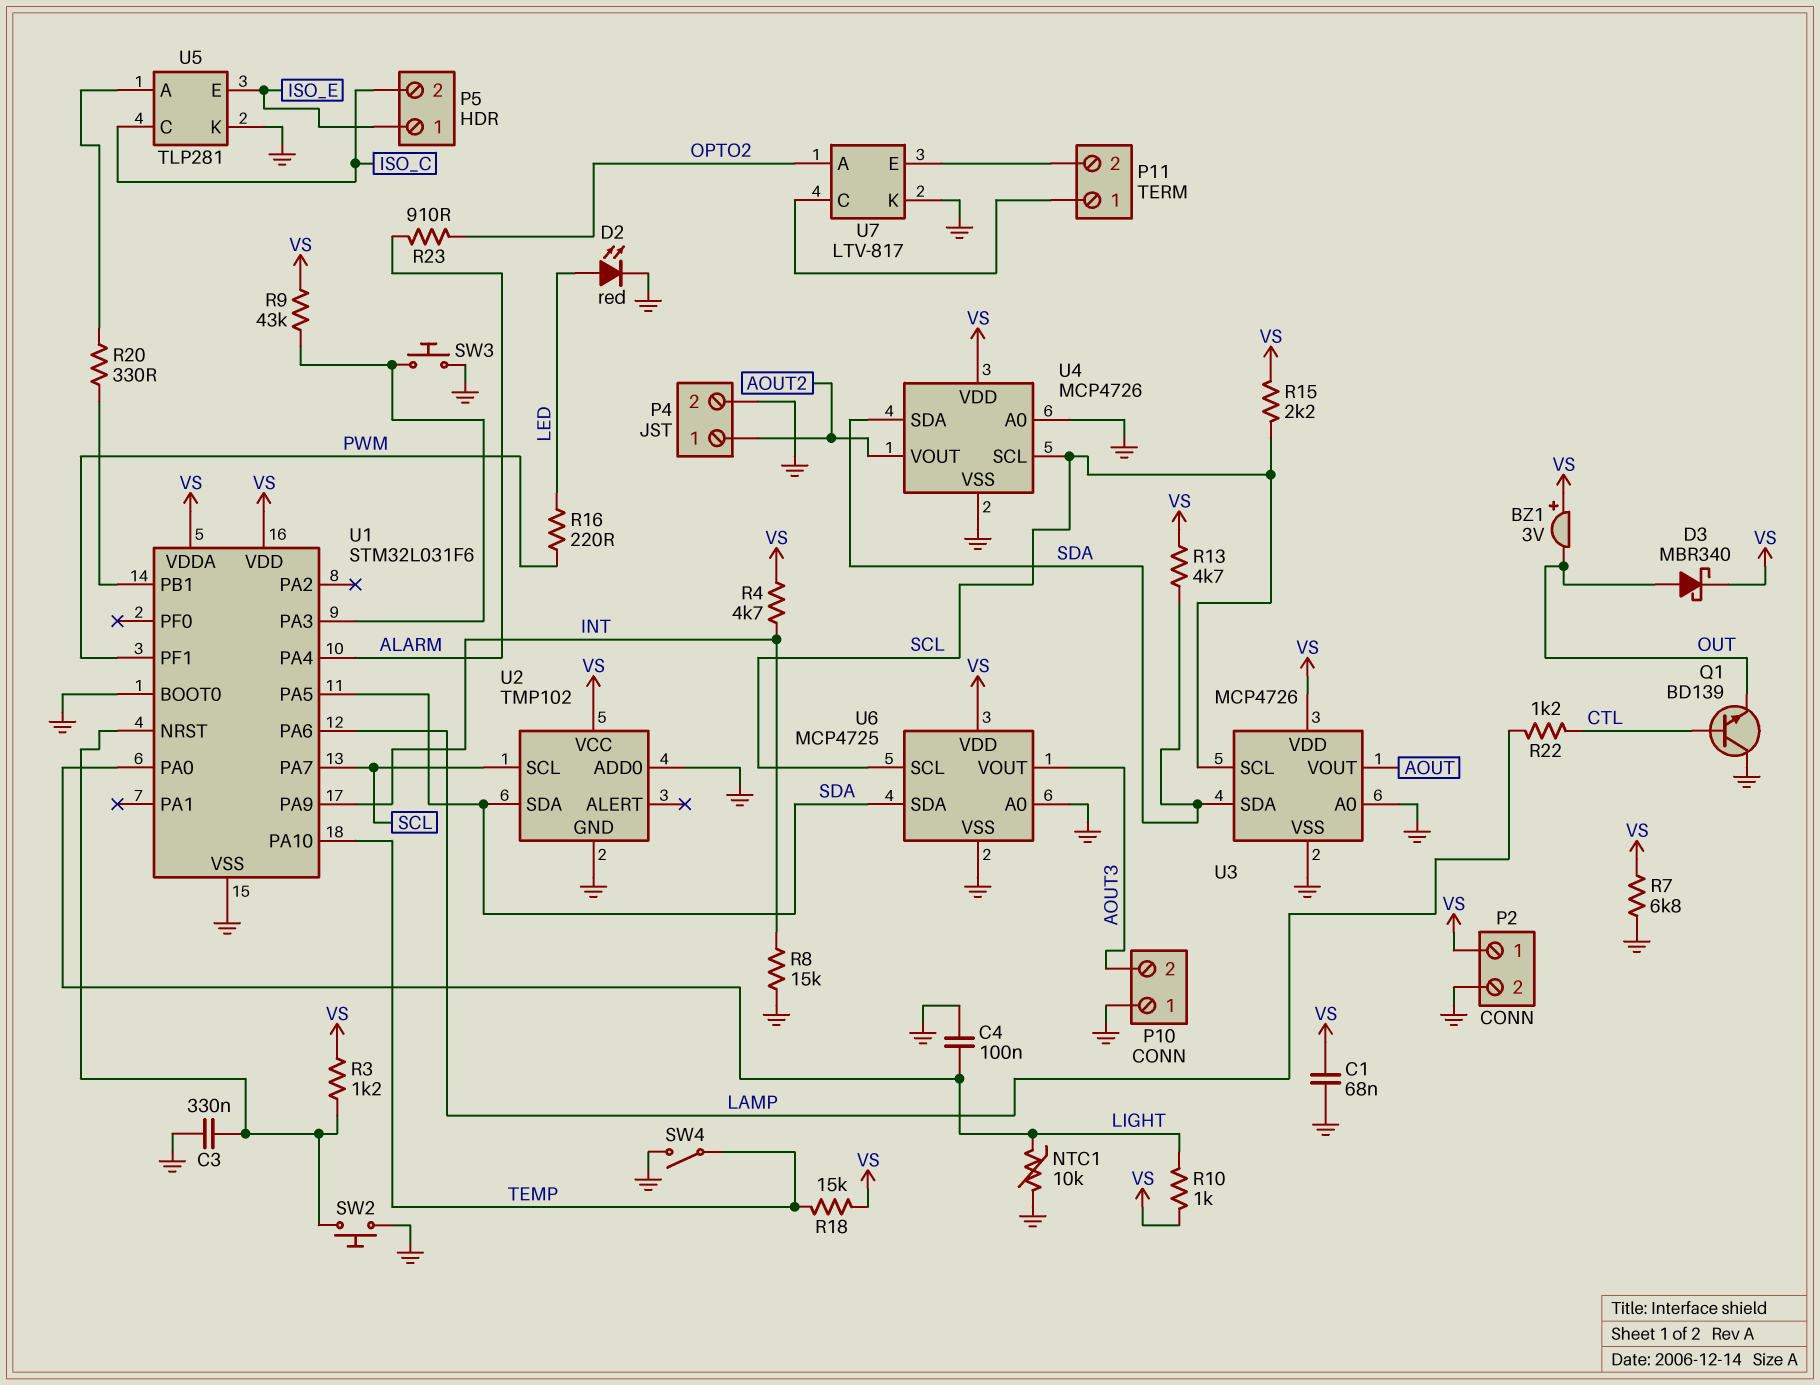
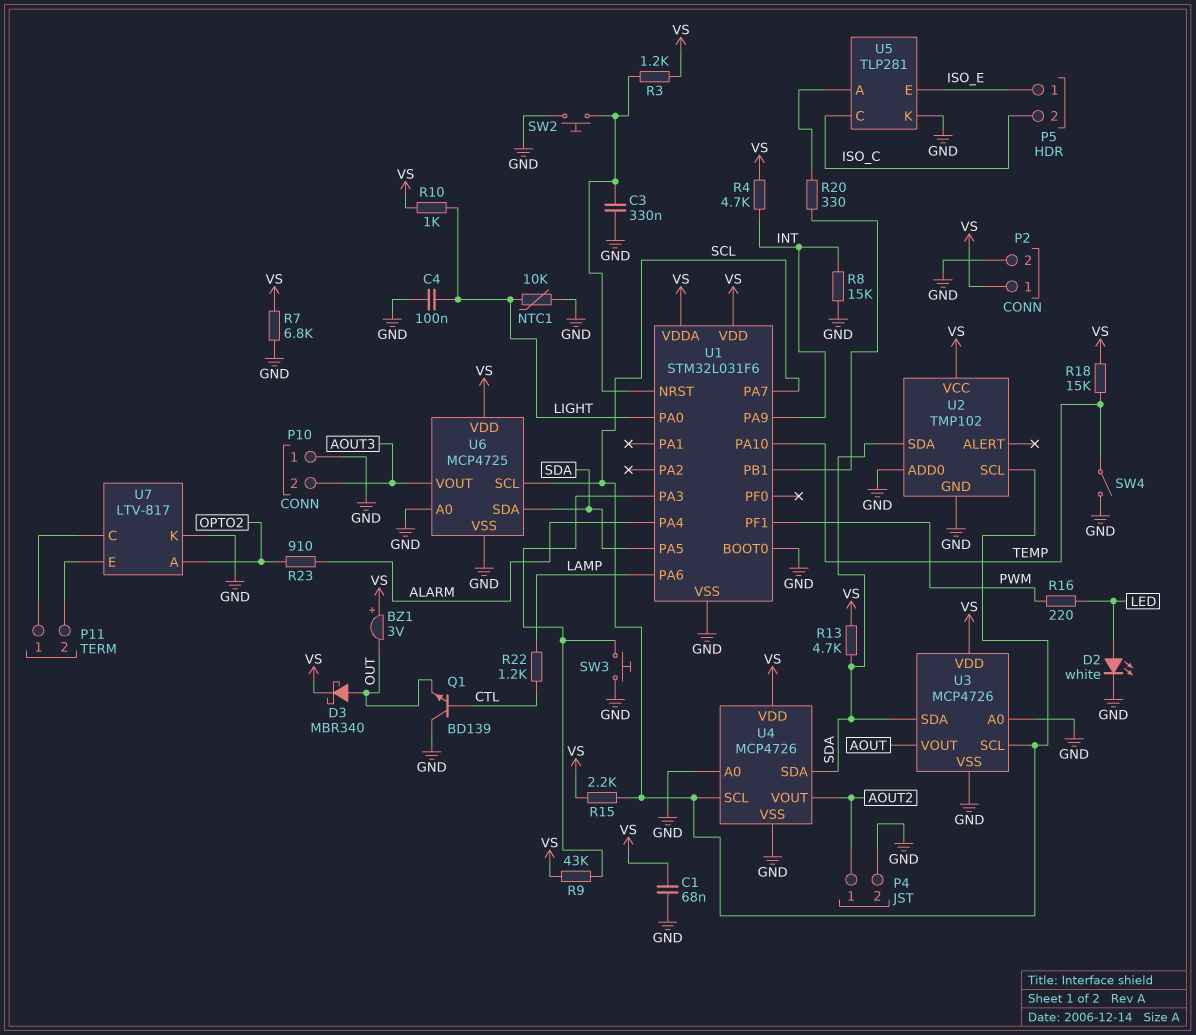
D2: LED red (A LED, K GND) -> LED white (A LED, K GND)

